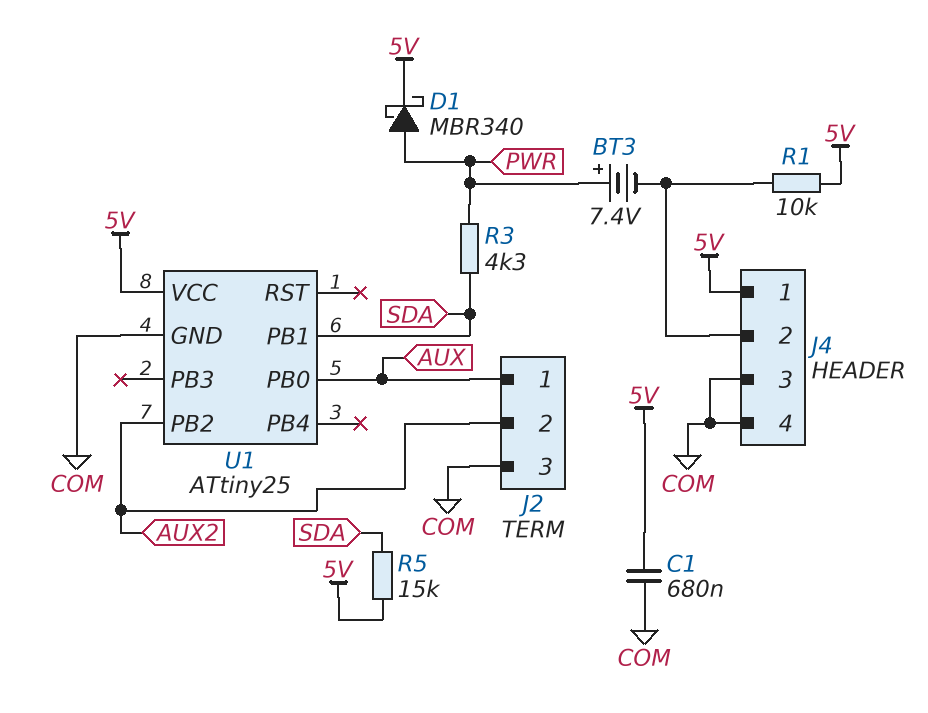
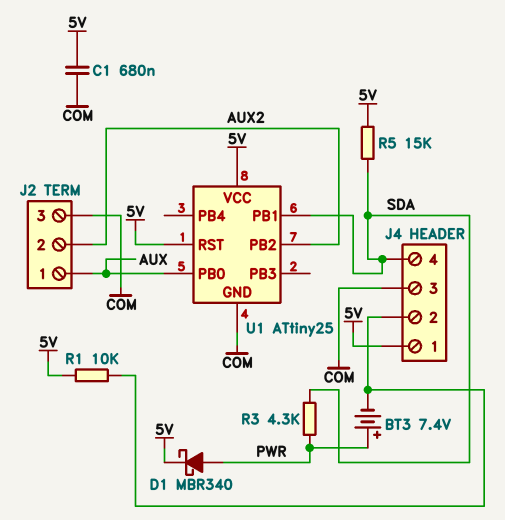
J4 pin 4: COM -> SDA
U1 pin RST: none -> 5V

